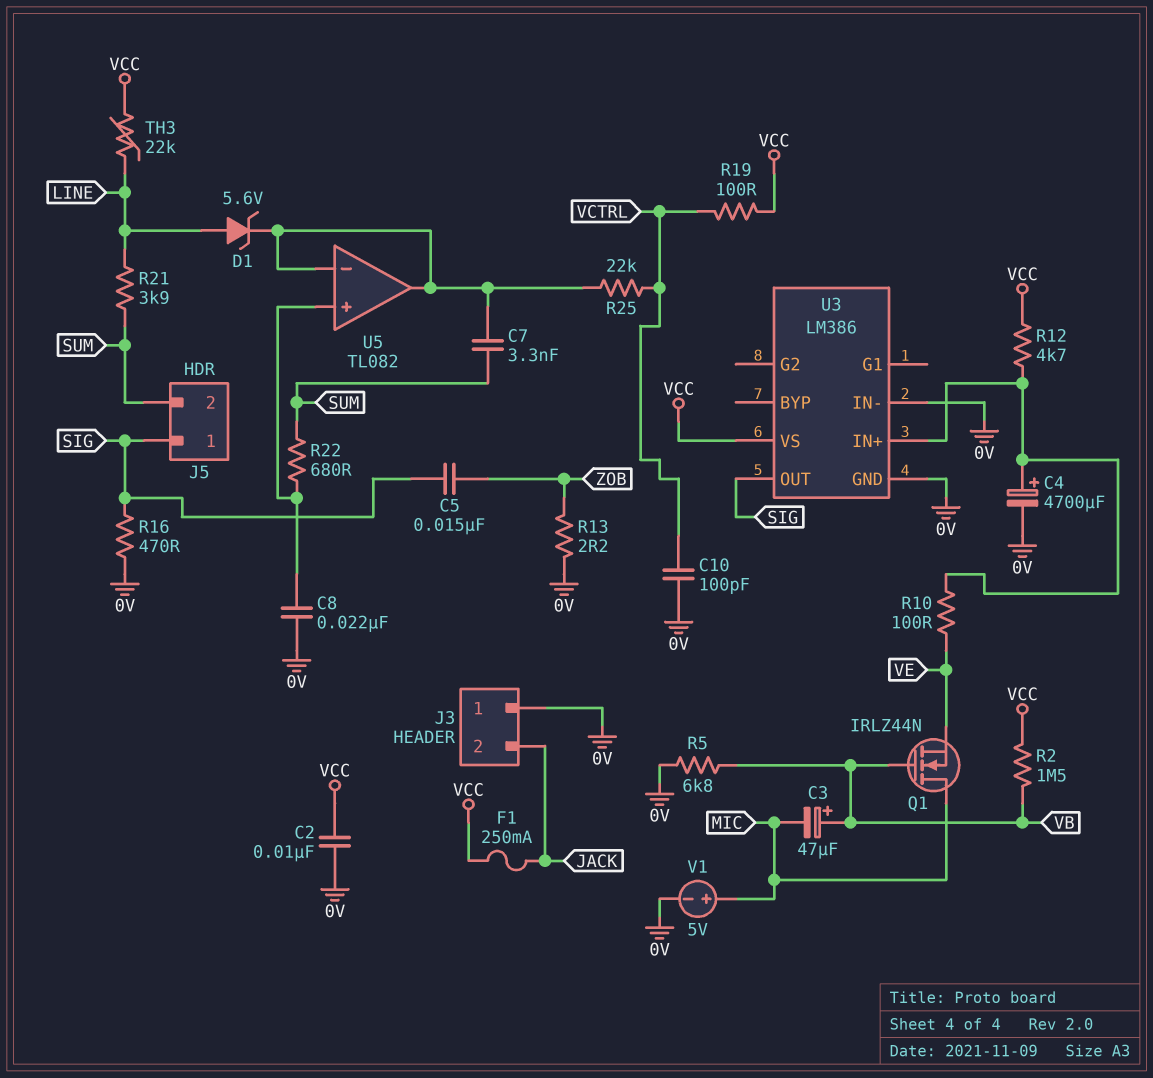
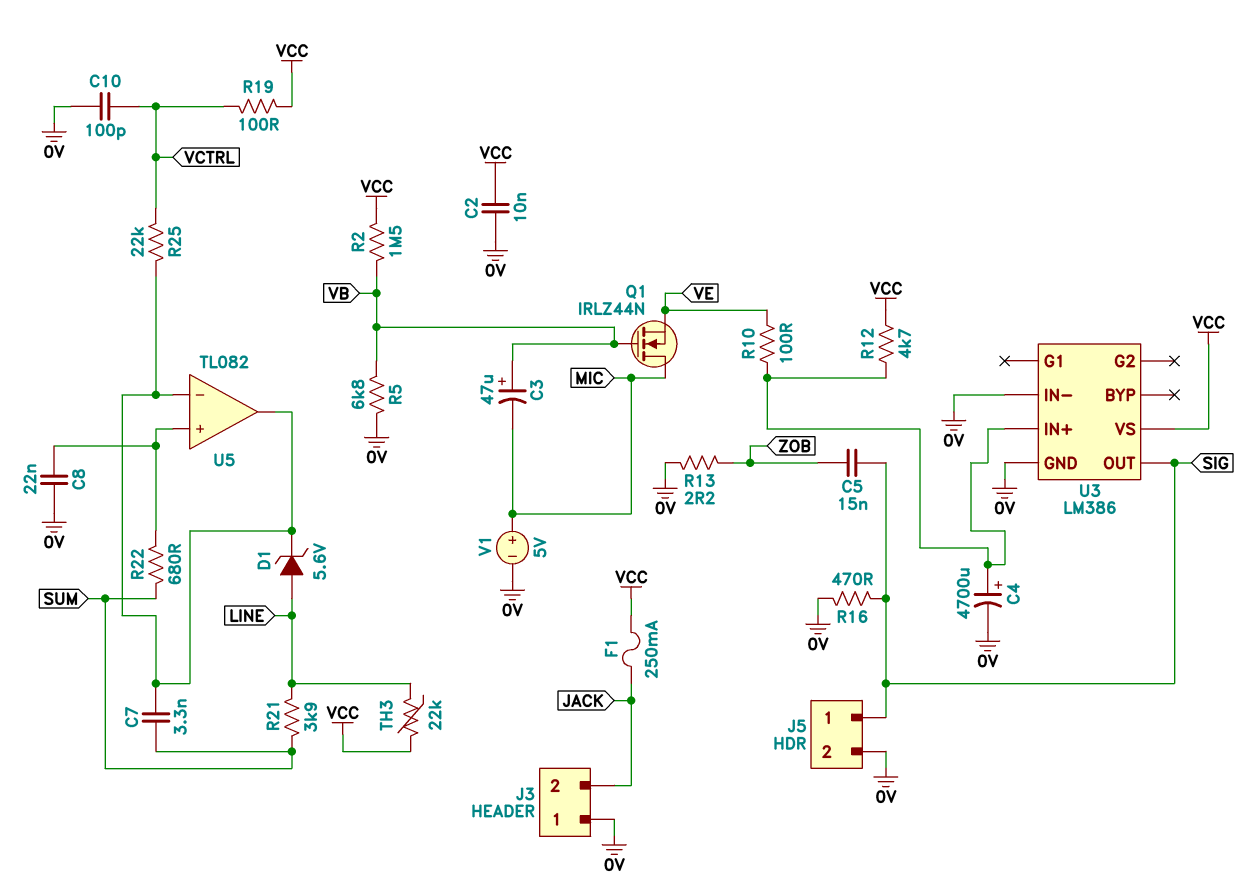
J5 pin 2: SUM -> 0V

